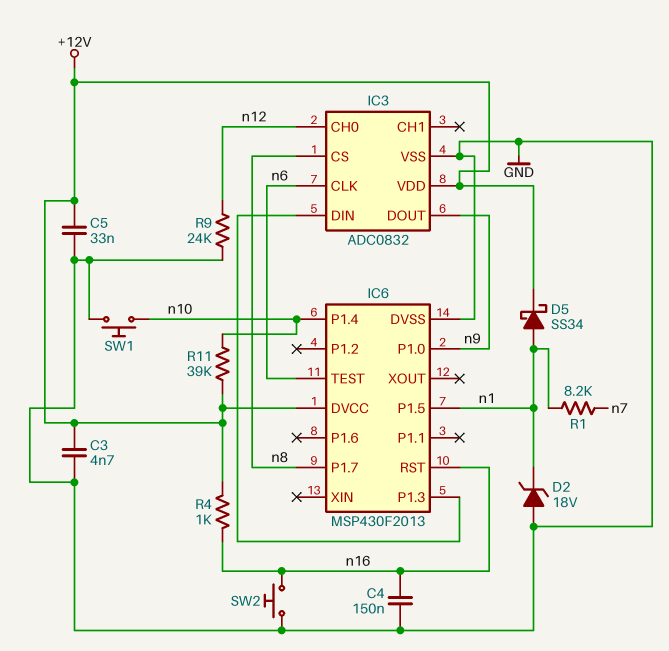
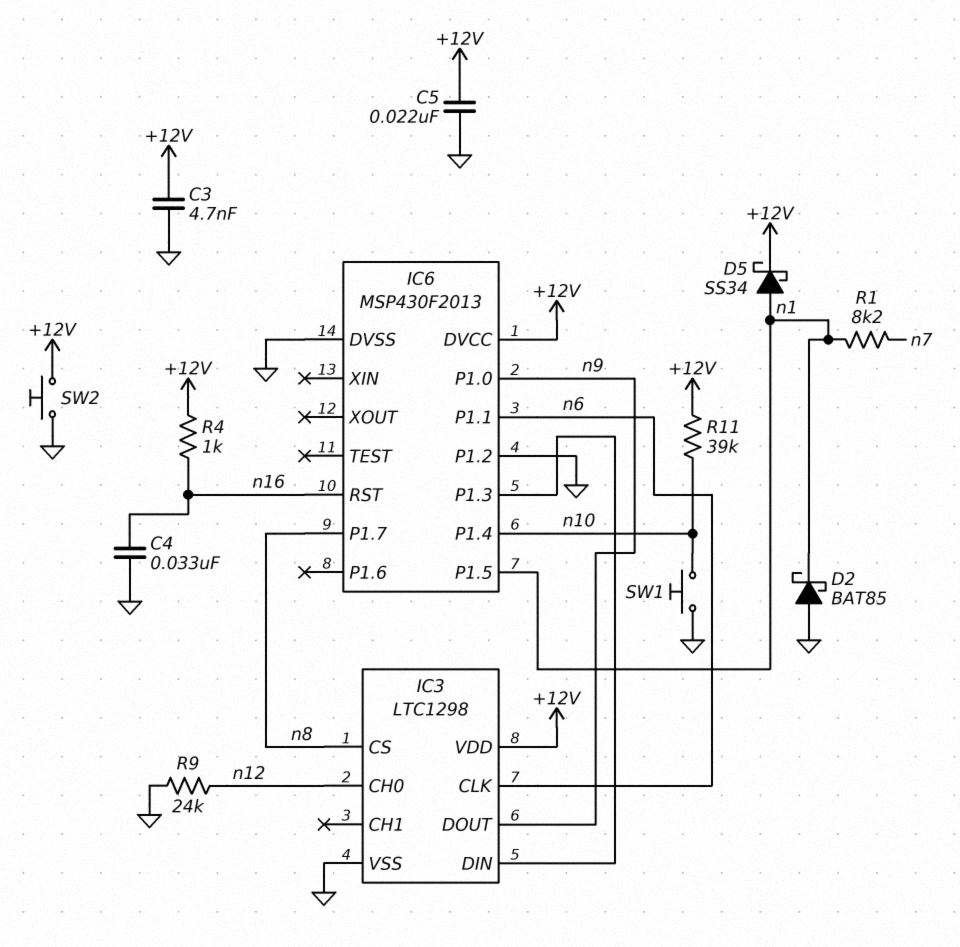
C4: 150nF (GND, n16) -> 33nF (GND, n16)
C5: 33nF (+12V, GND) -> 22nF (+12V, GND)
D2: zener 18V (A GND, K n1) -> schottky BAT85 (A GND, K n1)
IC3: ADC0832 -> LTC1298
IC6 pin P1.1: none -> n6
IC6 pin P1.2: none -> GND
IC6 pin TEST: n6 -> none
SW2: button (GND, n16) -> button (+12V, GND)

